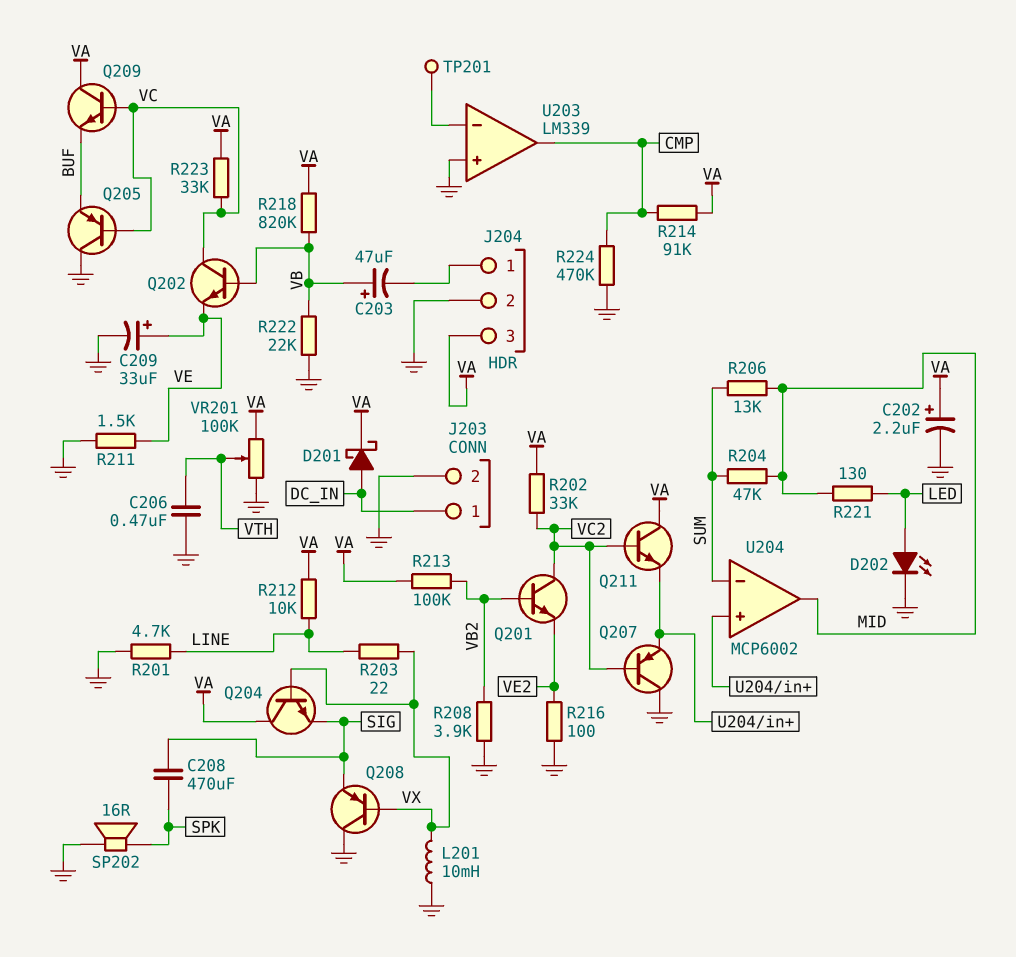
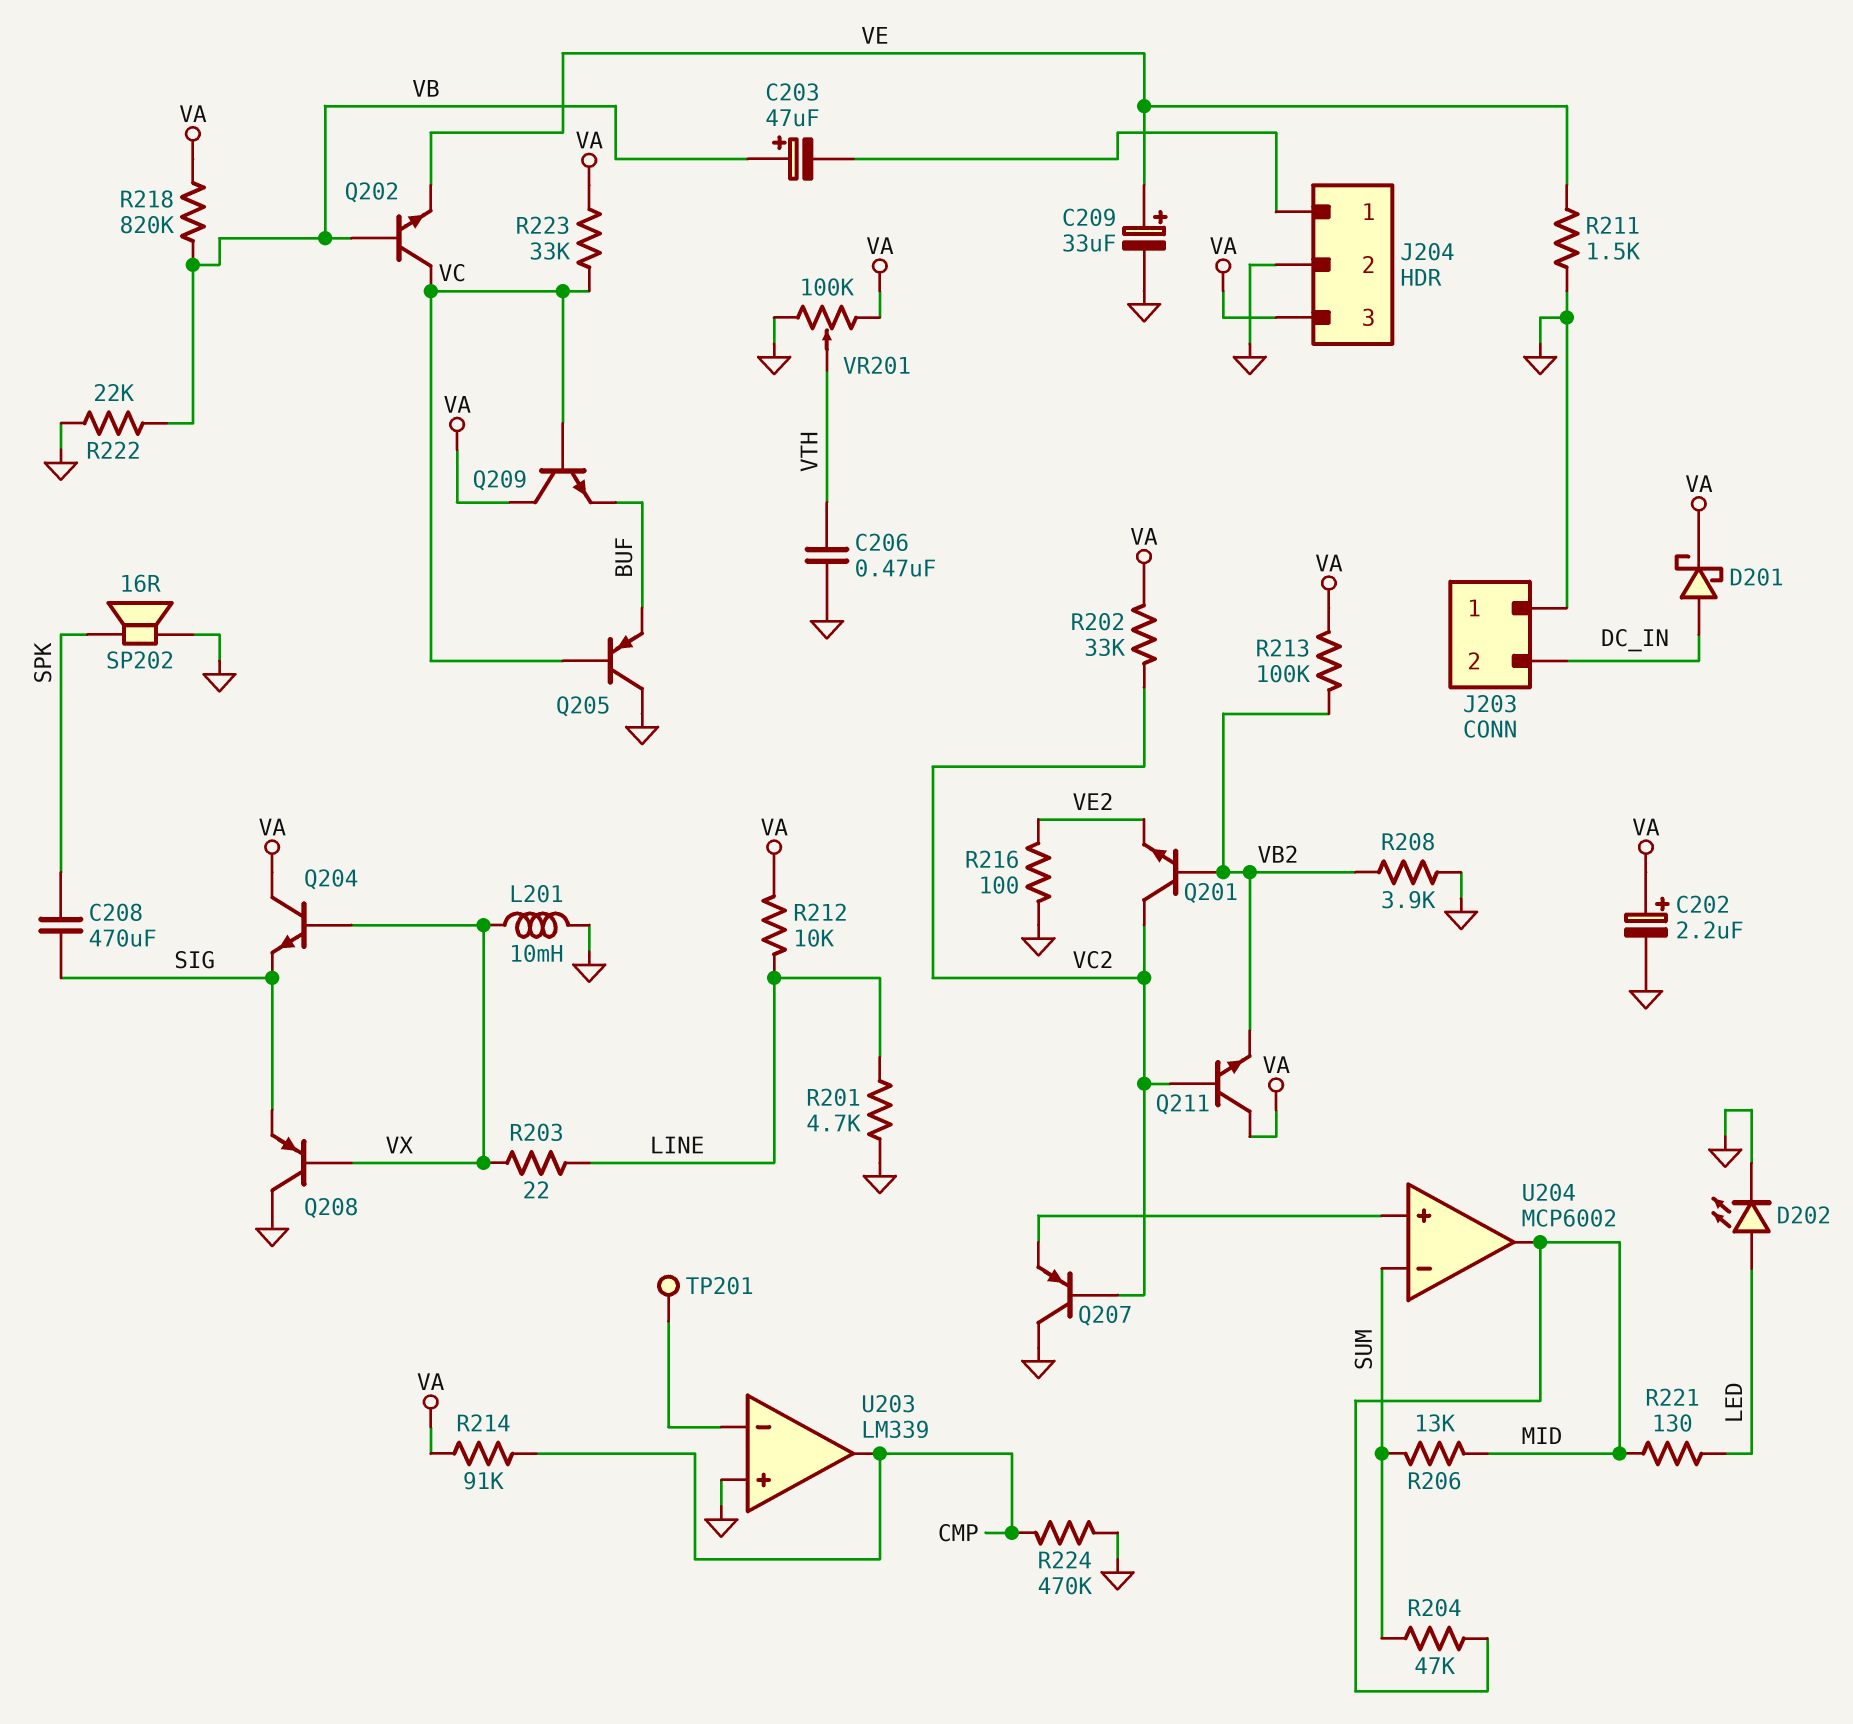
J203 pin 1: DC_IN -> GND
J203 pin 2: GND -> DC_IN
Q211: NPN (B VC2, C VA, E U204/in+) -> NPN (B VC2, C VA, E VB2)

